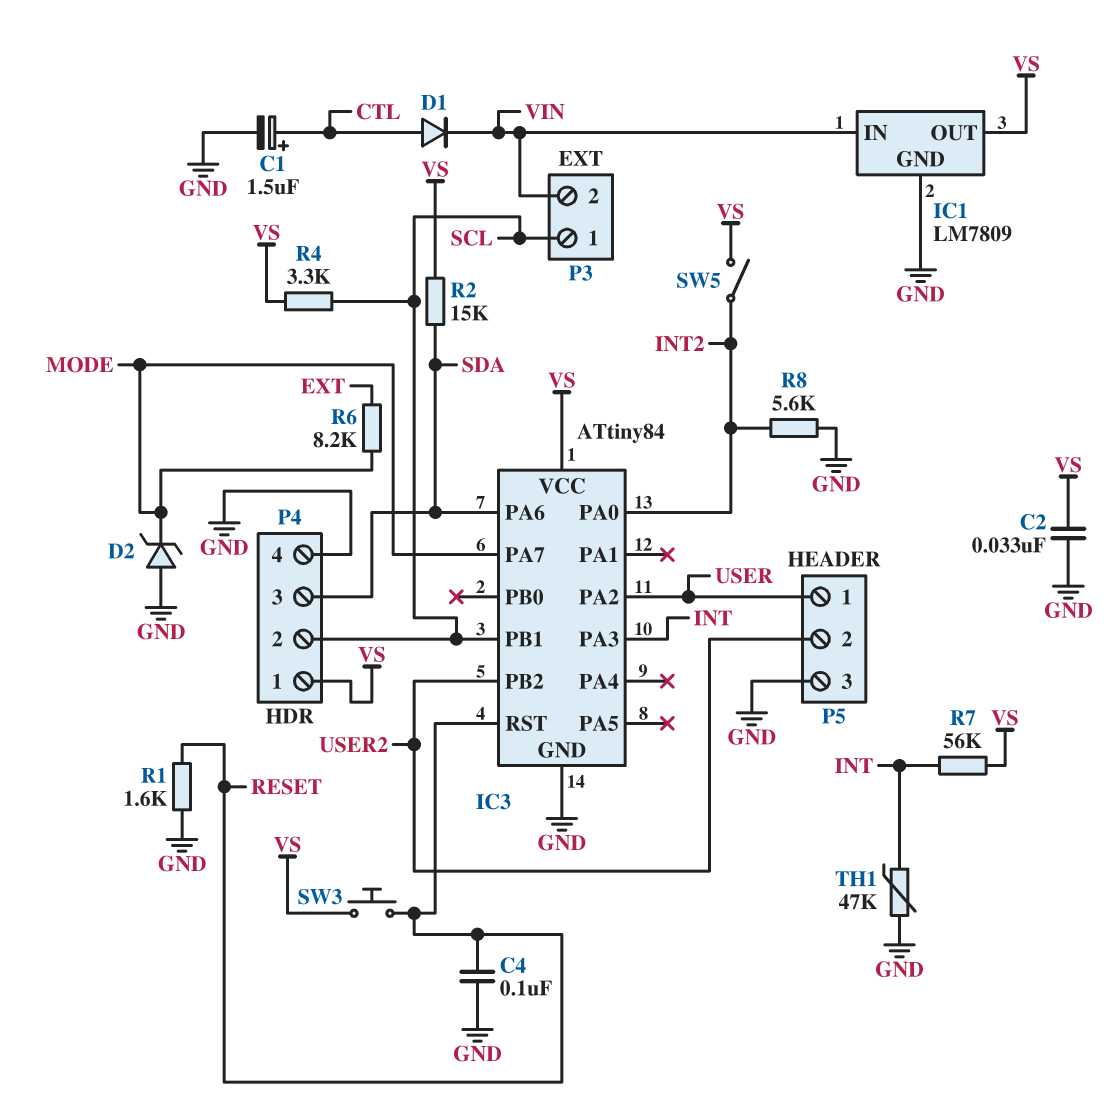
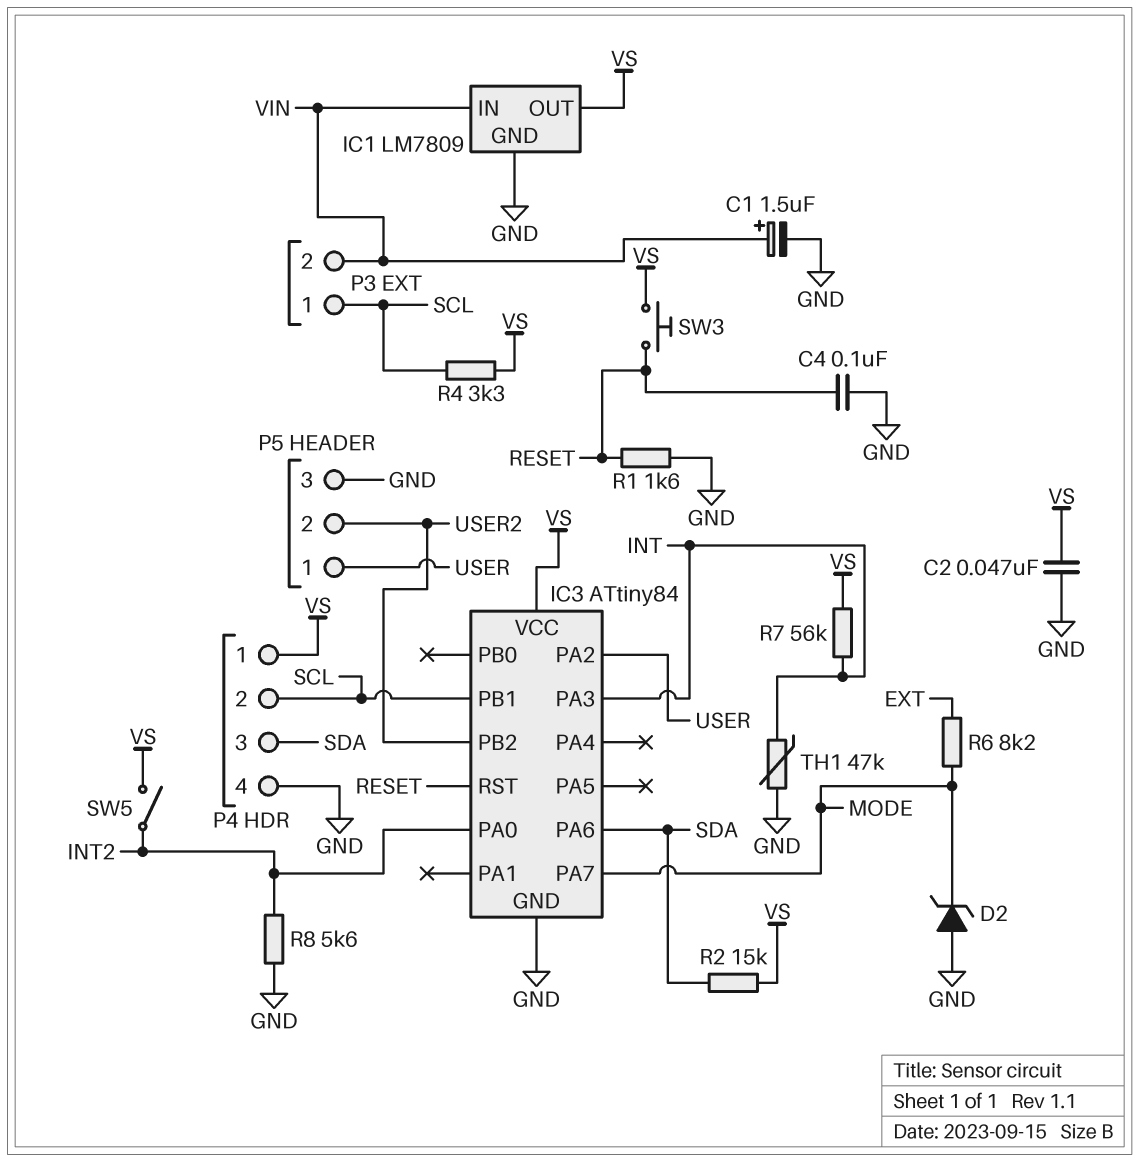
C1: 1.5uF (plus CTL, minus GND) -> 1.5uF (plus VIN, minus GND)
C2: 33nF (GND, VS) -> 47nF (GND, VS)
D1: diode (A CTL, K VIN) -> none

